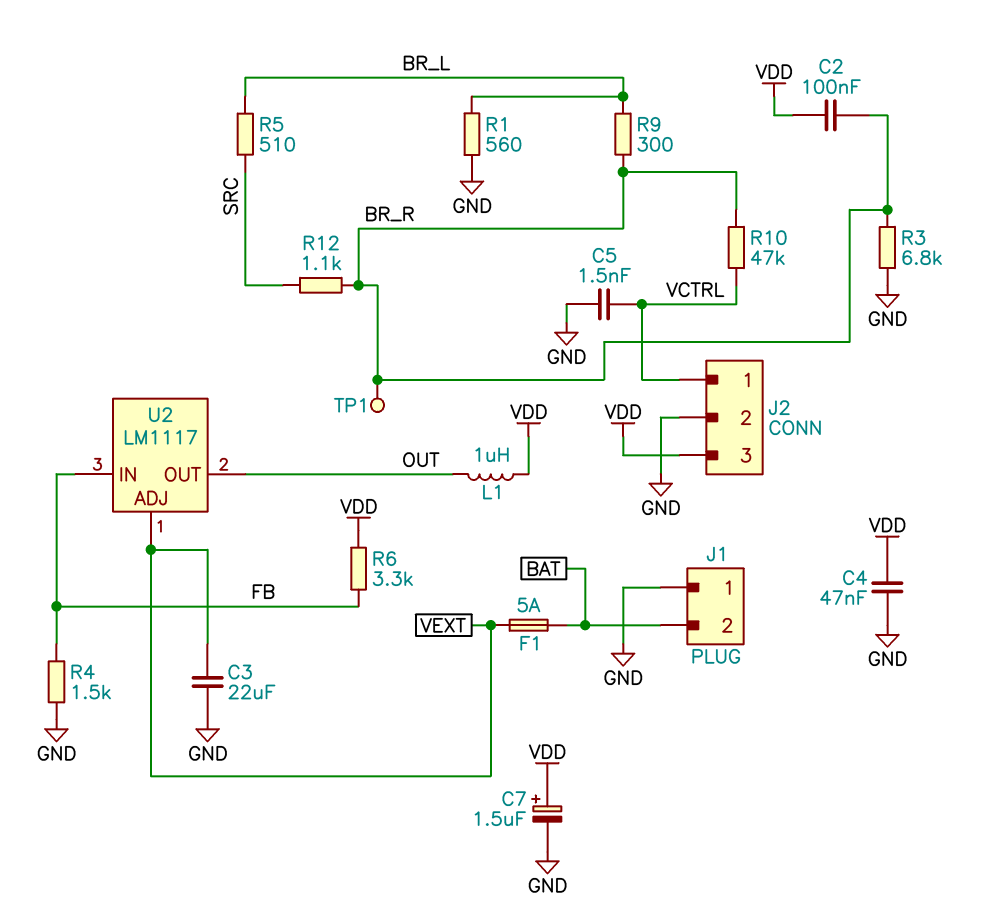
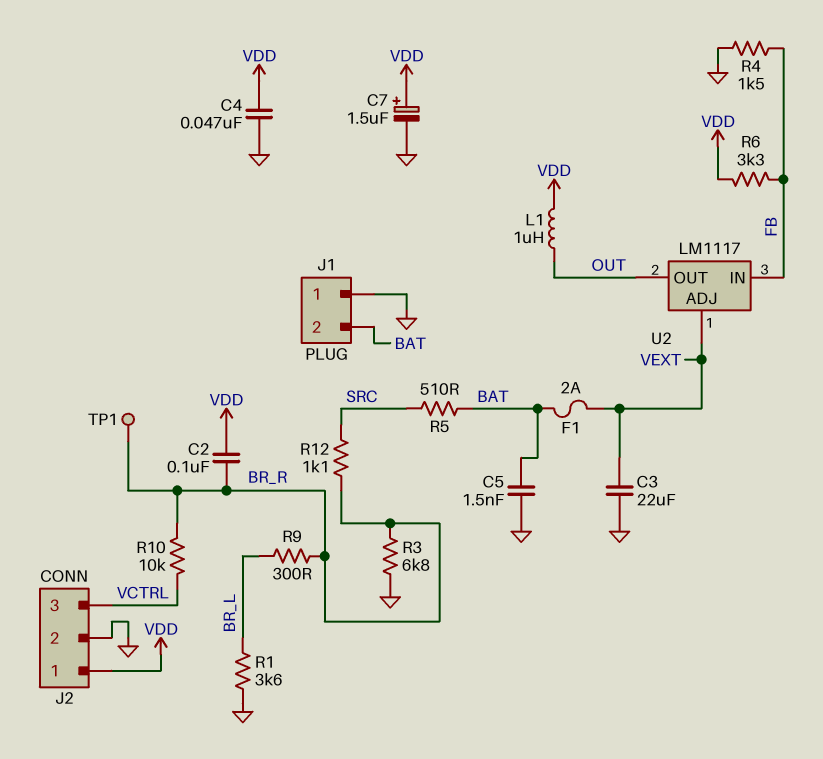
C5: 1.5nF (GND, VCTRL) -> 1.5nF (BAT, GND)
F1: 5A (BAT, VEXT) -> 2A (BAT, VEXT)
J2 pin 1: VCTRL -> VDD
J2 pin 3: VDD -> VCTRL
R1: 560 (BR_L, GND) -> 3.6k (BR_L, GND)
R5: 510 (BR_L, SRC) -> 510 (BAT, SRC)
R10: 47k (BR_R, VCTRL) -> 10k (BR_R, VCTRL)

